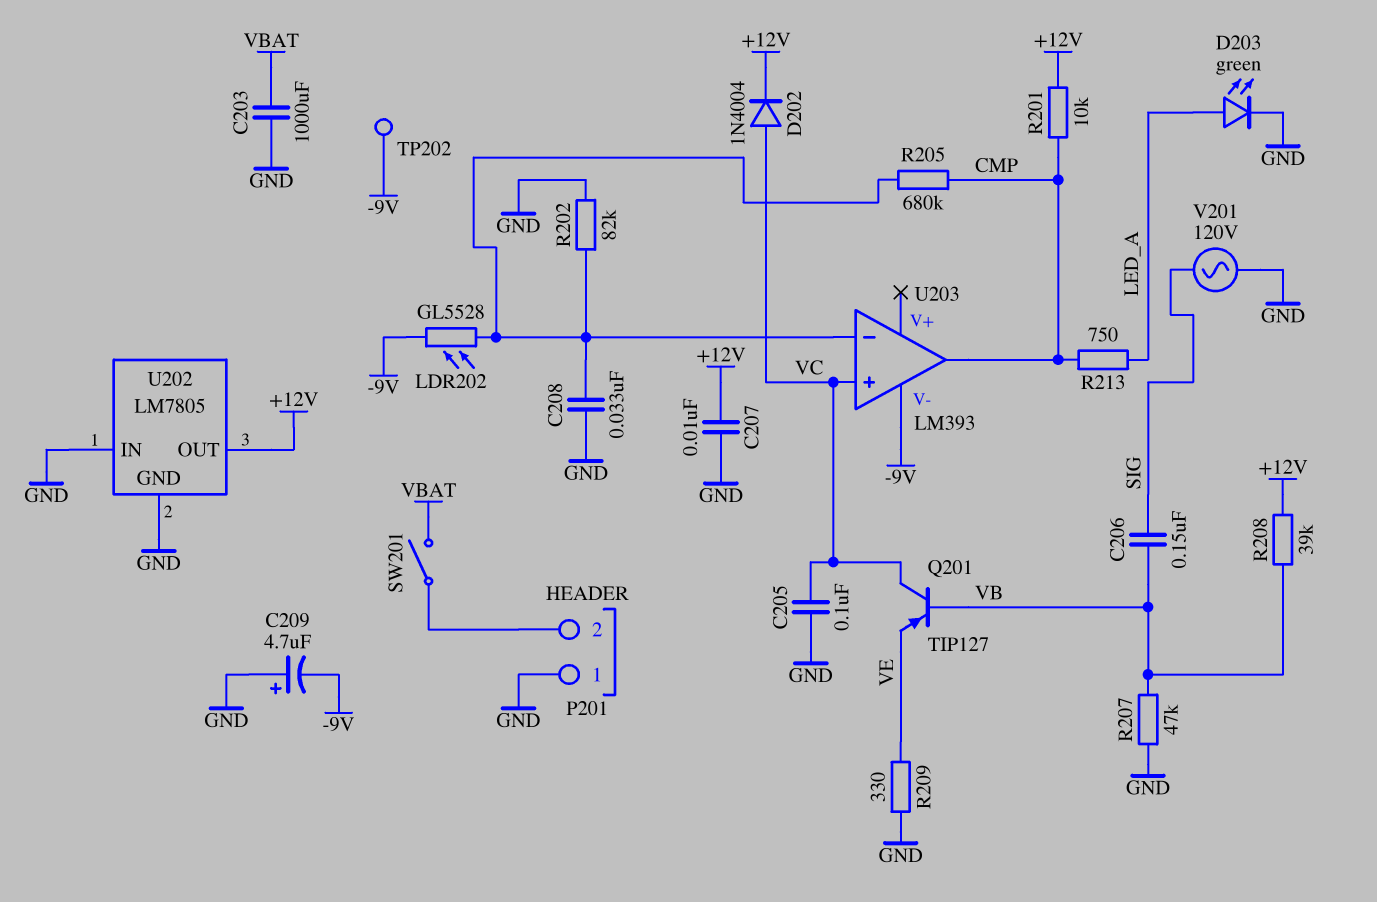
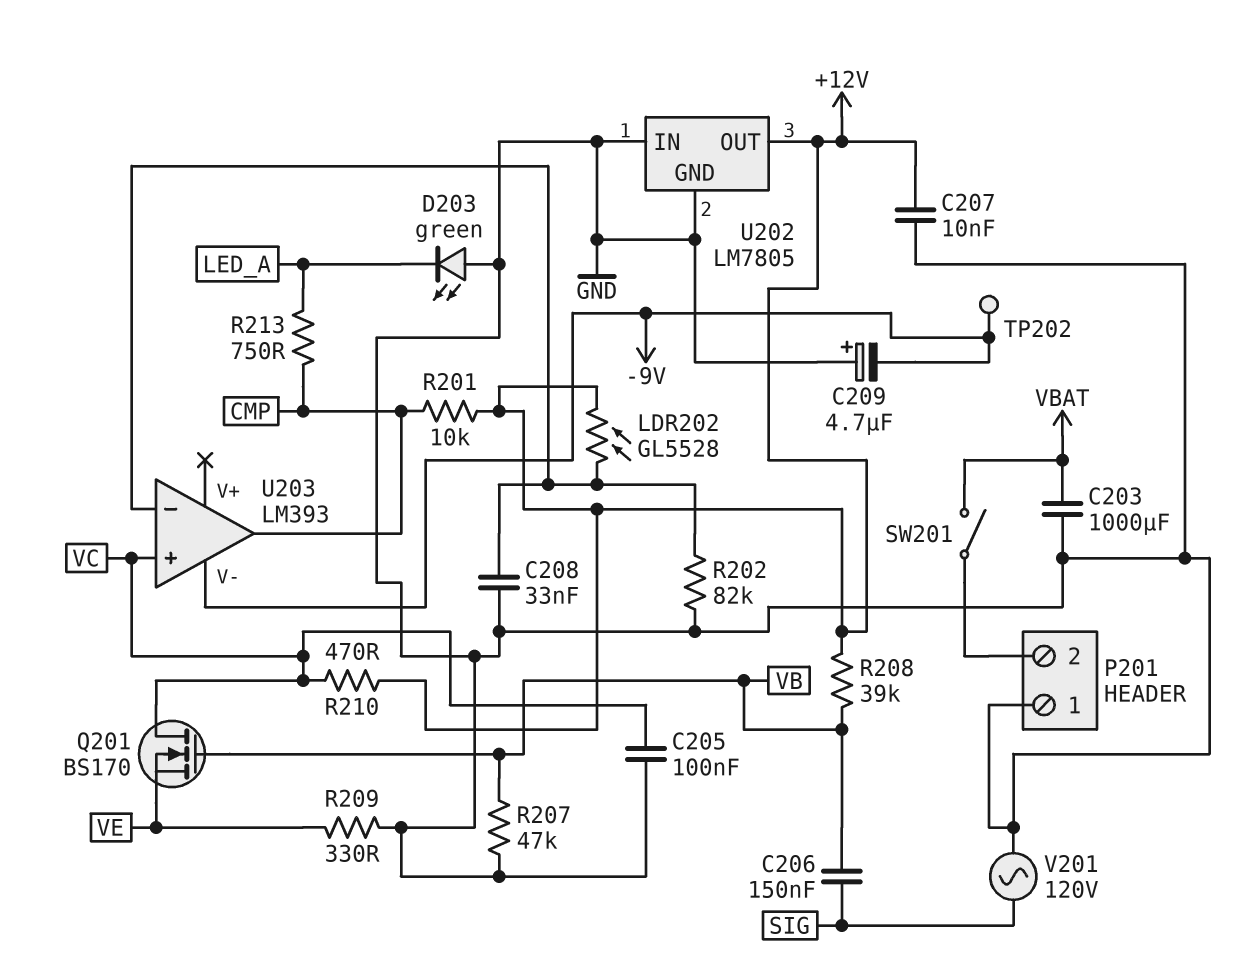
D202: diode 1N4004 (A VC, K +12V) -> none
D203: LED green (A LED_A, K GND) -> LED green (A GND, K LED_A)
LDR202: GL5528 (-9V, U203/in-) -> GL5528 (+12V, U203/in-)
Q201: PNP TIP127 (B VB, C VC, E VE) -> NMOS BS170 (G VB, D VC, S VE)
R205: 680k (CMP, U203/in-) -> none
R210: none -> 470 (+12V, VC)

